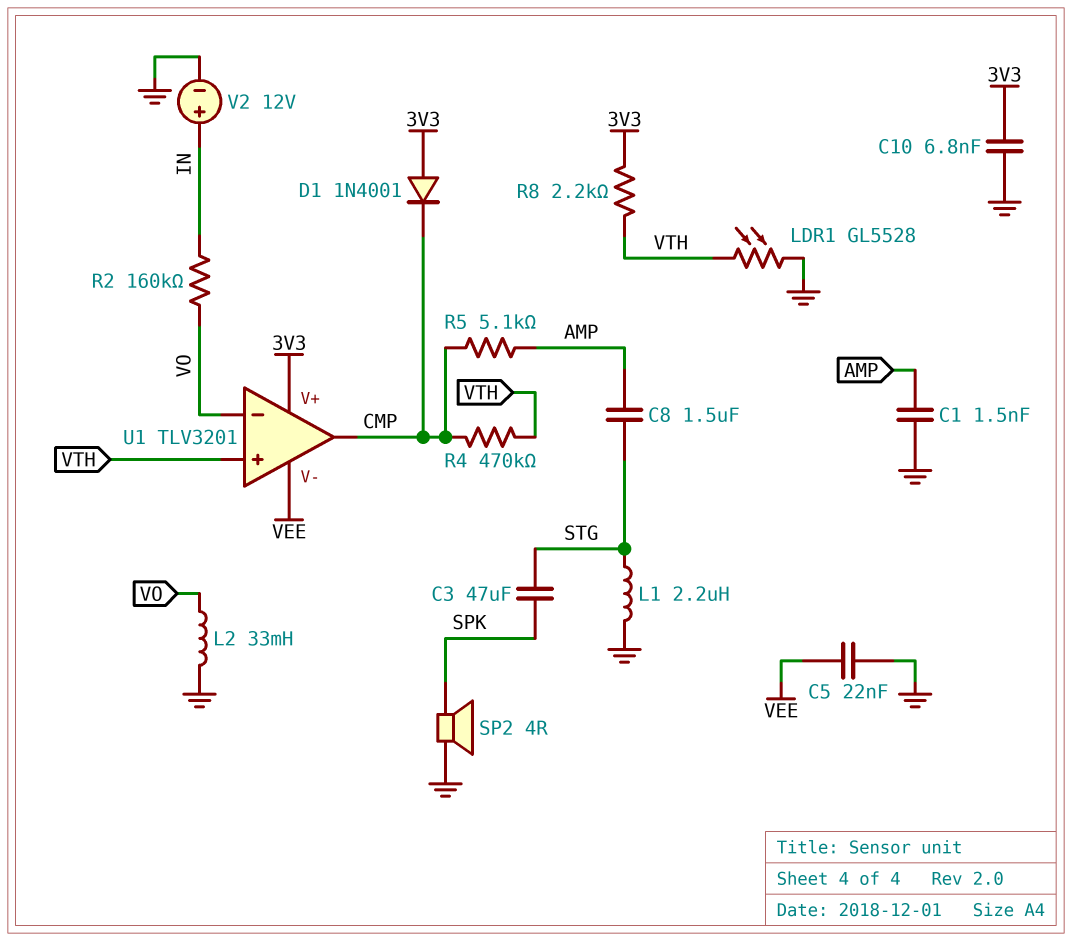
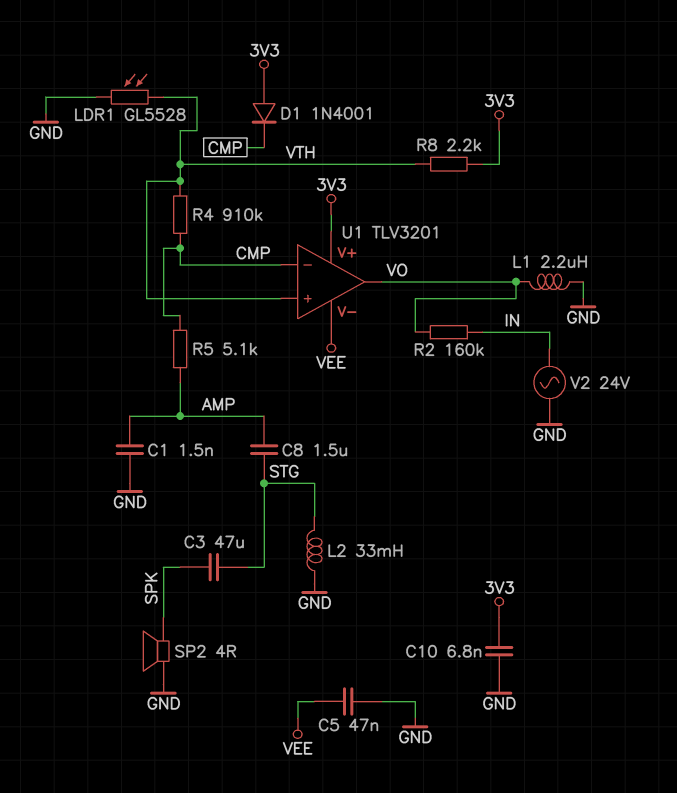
C5: 22nF (GND, VEE) -> 47nF (GND, VEE)
L1: 2.2uH (GND, STG) -> 2.2uH (GND, VO)
L2: 33mH (GND, VO) -> 33mH (GND, STG)
R4: 470k (CMP, VTH) -> 910k (CMP, VTH)
U1 pin in-: VO -> CMP
U1 pin out: CMP -> VO
V2: 12V (plus IN, minus GND) -> AC 24V (GND, IN)

